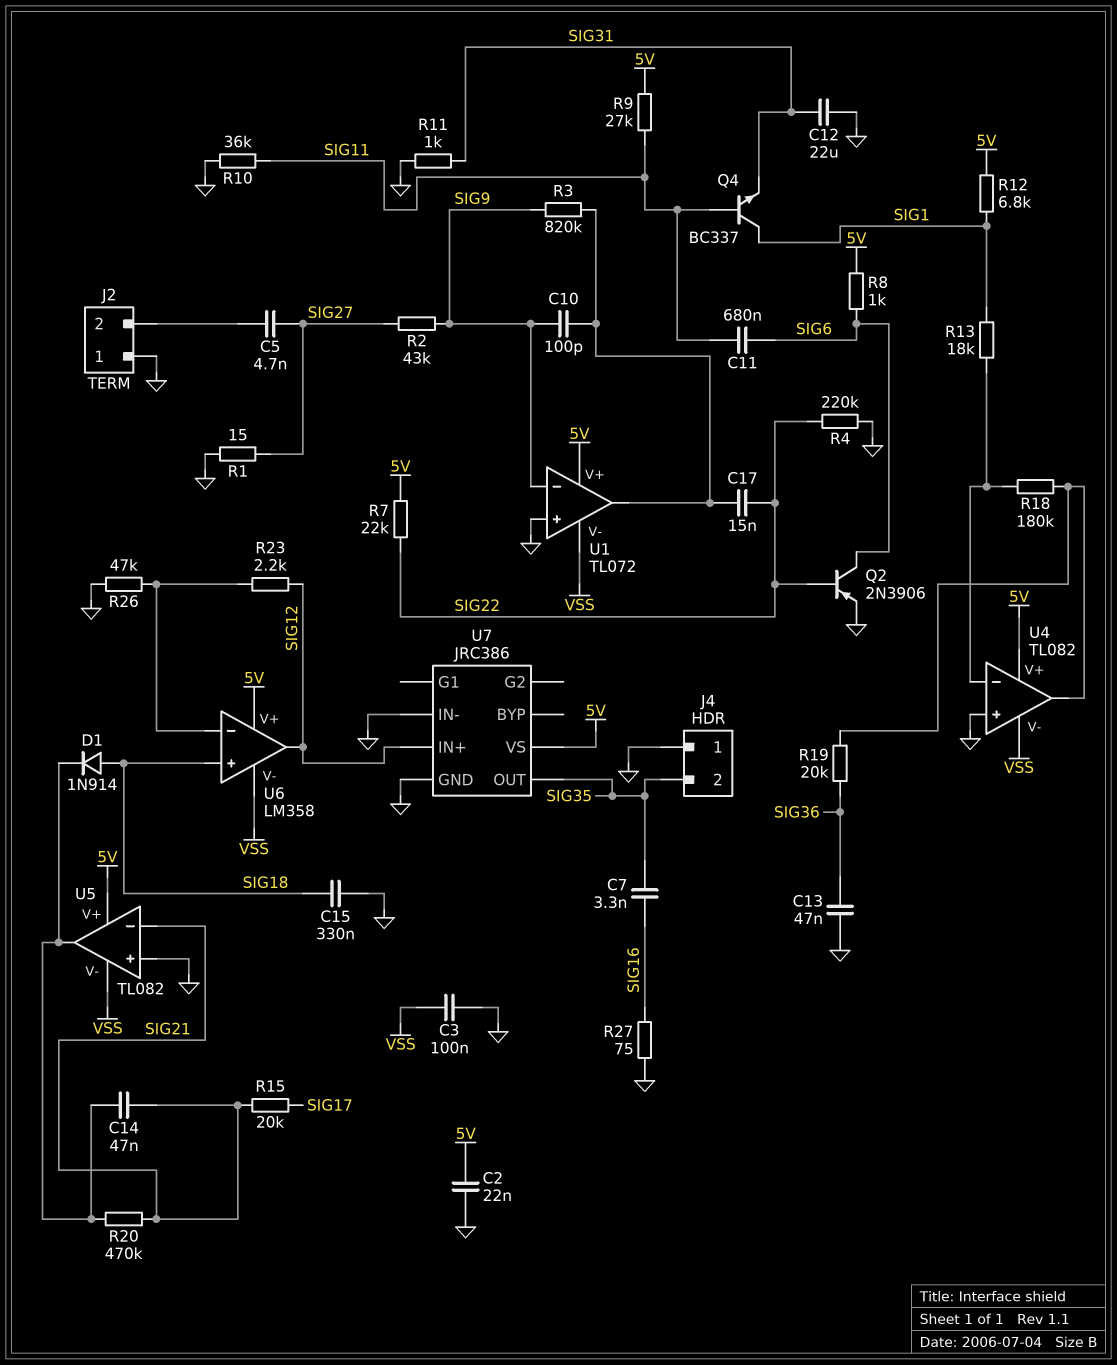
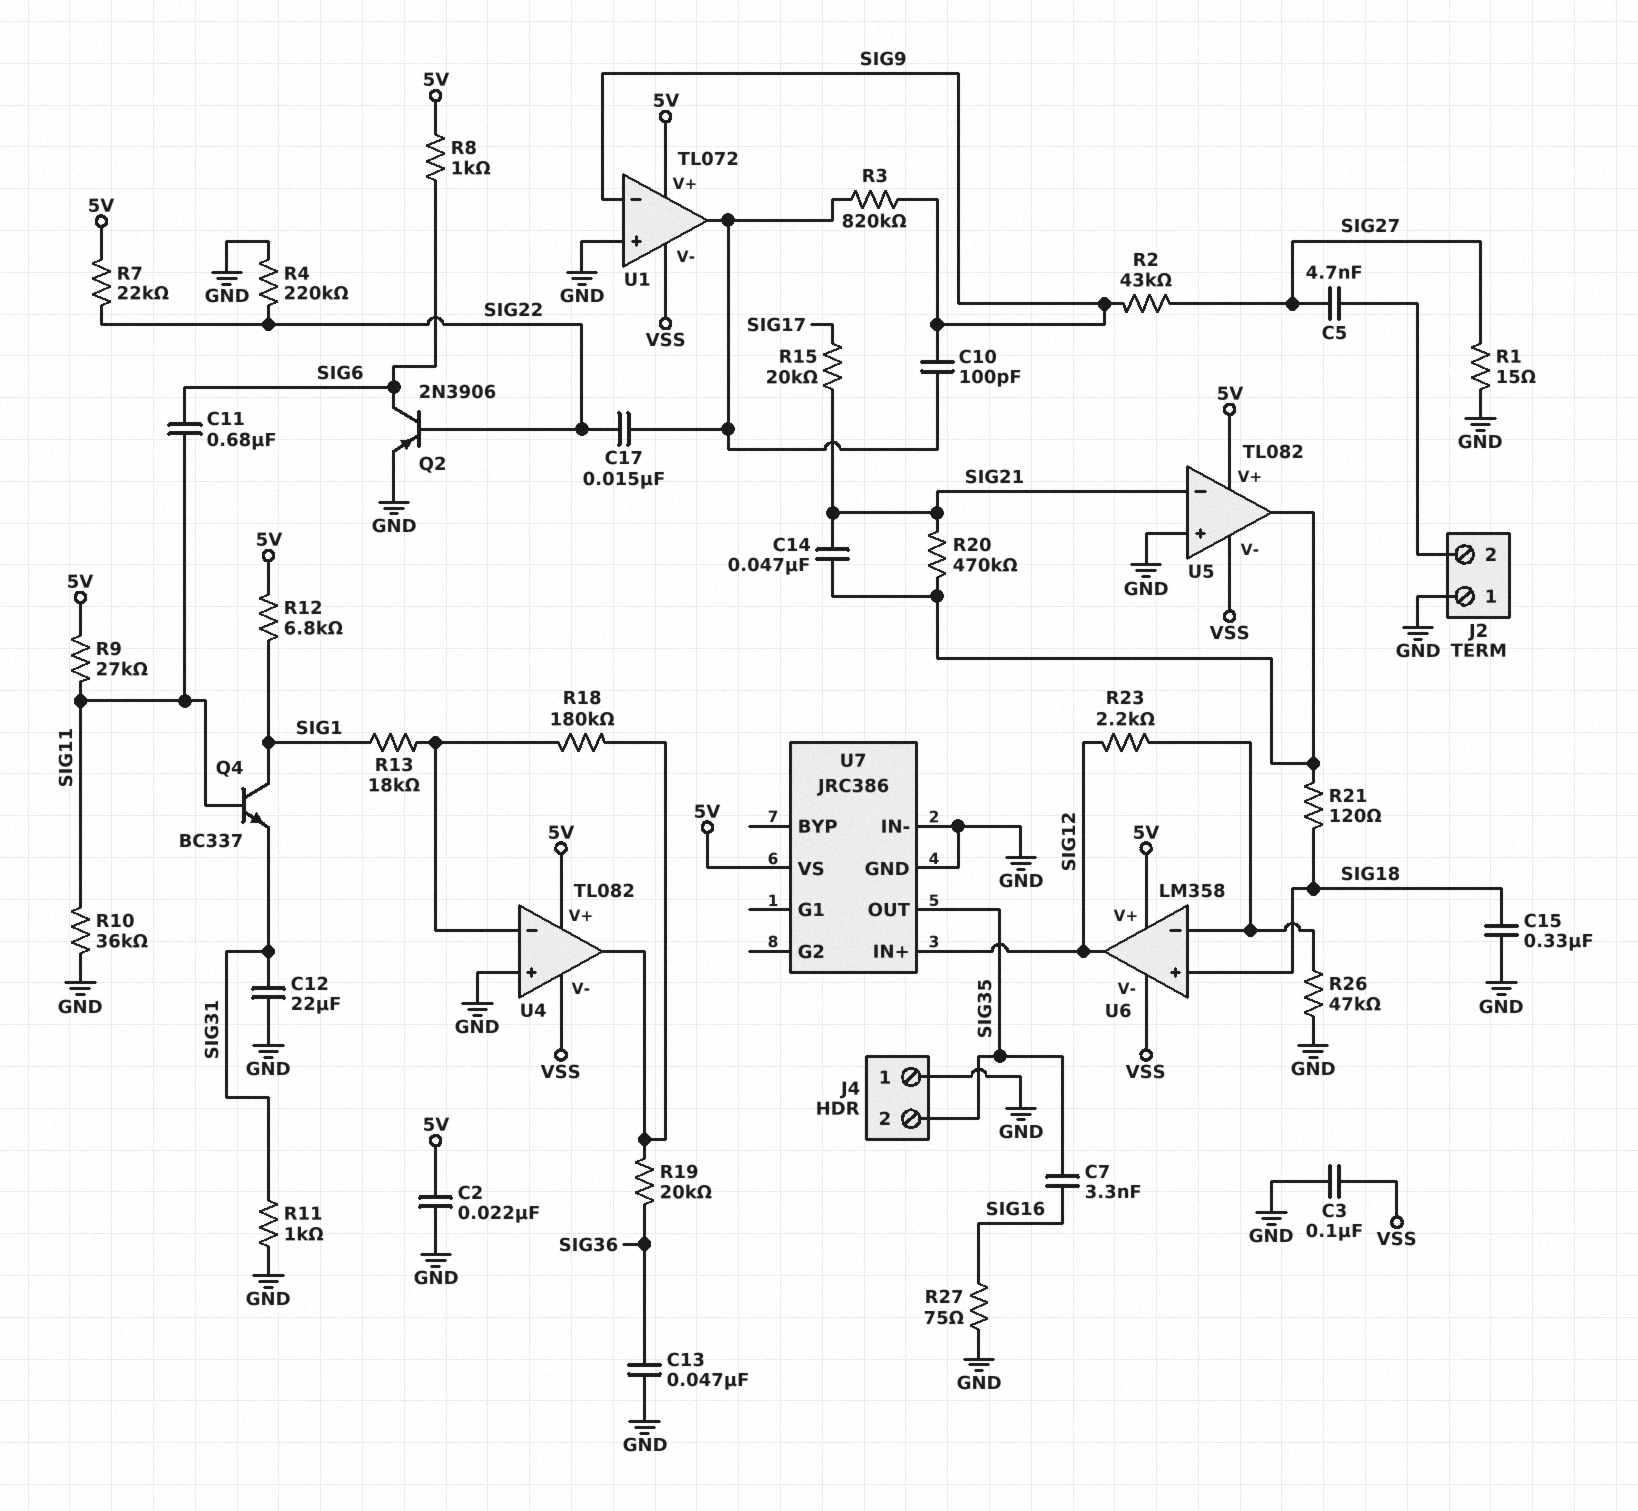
D1: diode 1N914 (A SIG18, K U5/out) -> none
R21: none -> 120 (SIG18, U5/out)

